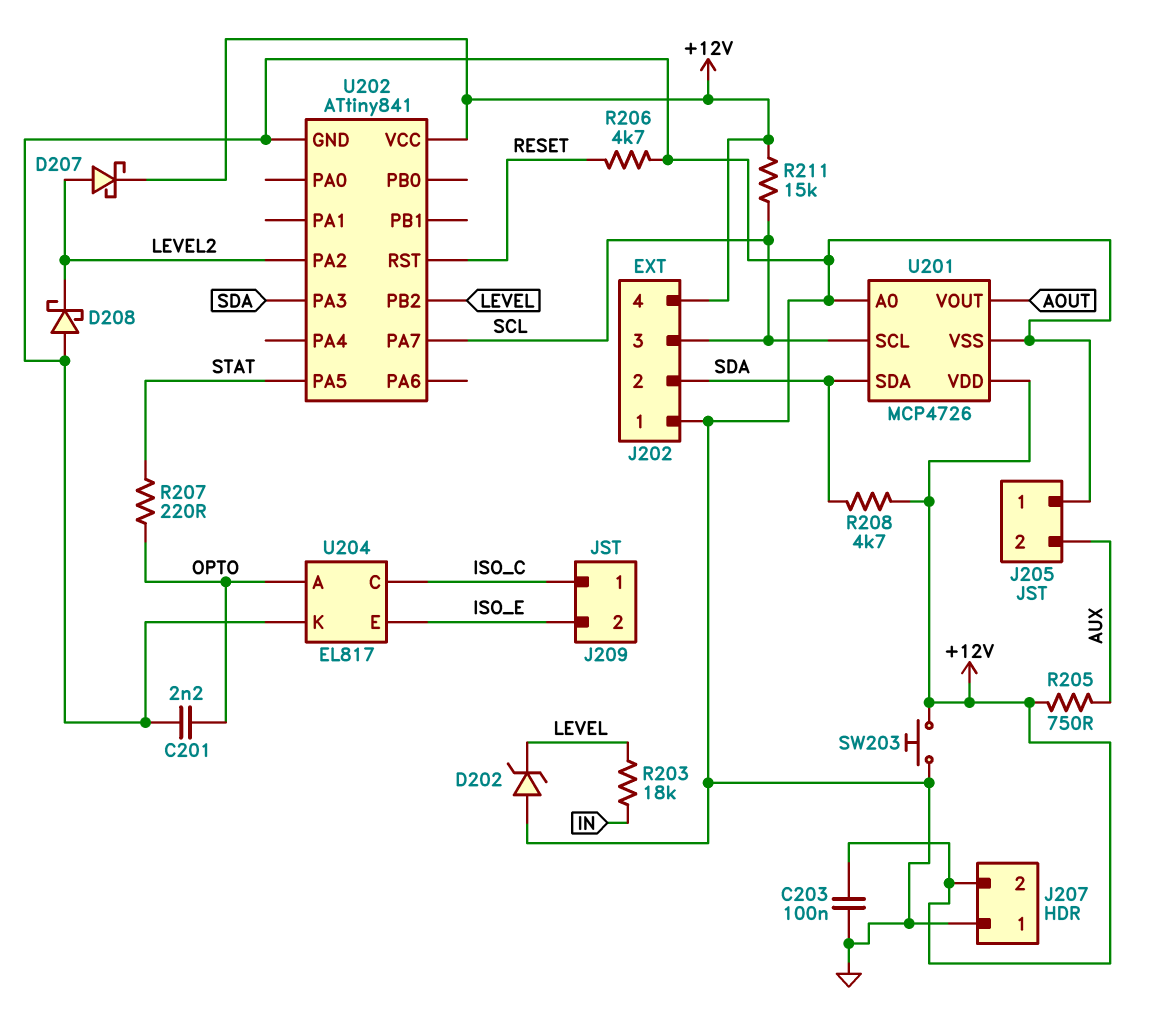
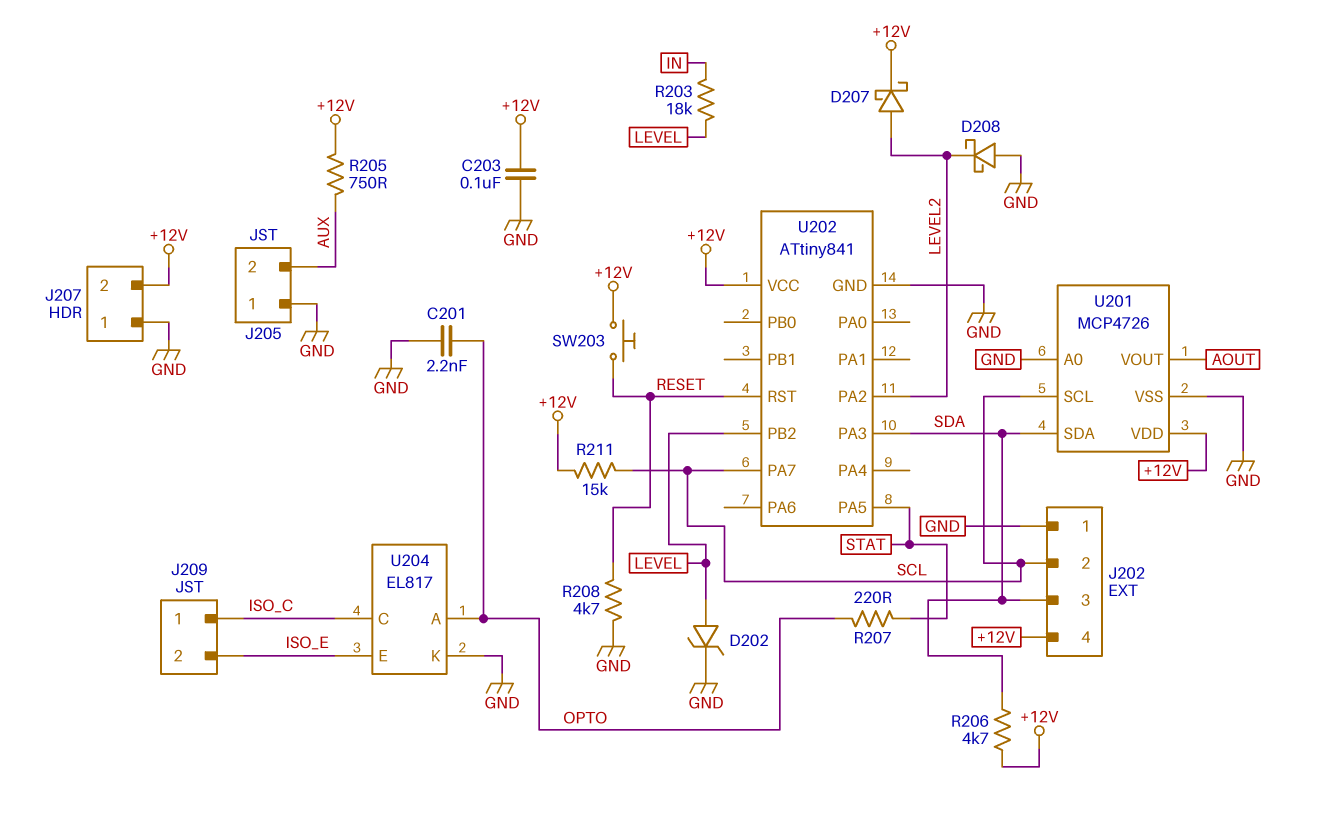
D202: zener (A GND, K LEVEL) -> zener (A LEVEL, K GND)
J202 pin 2: SDA -> SCL
J202 pin 3: SCL -> SDA
R206: 4.7k (GND, RESET) -> 4.7k (+12V, SDA)
R208: 4.7k (+12V, SDA) -> 4.7k (GND, RESET)
SW203: button (+12V, GND) -> button (+12V, RESET)

